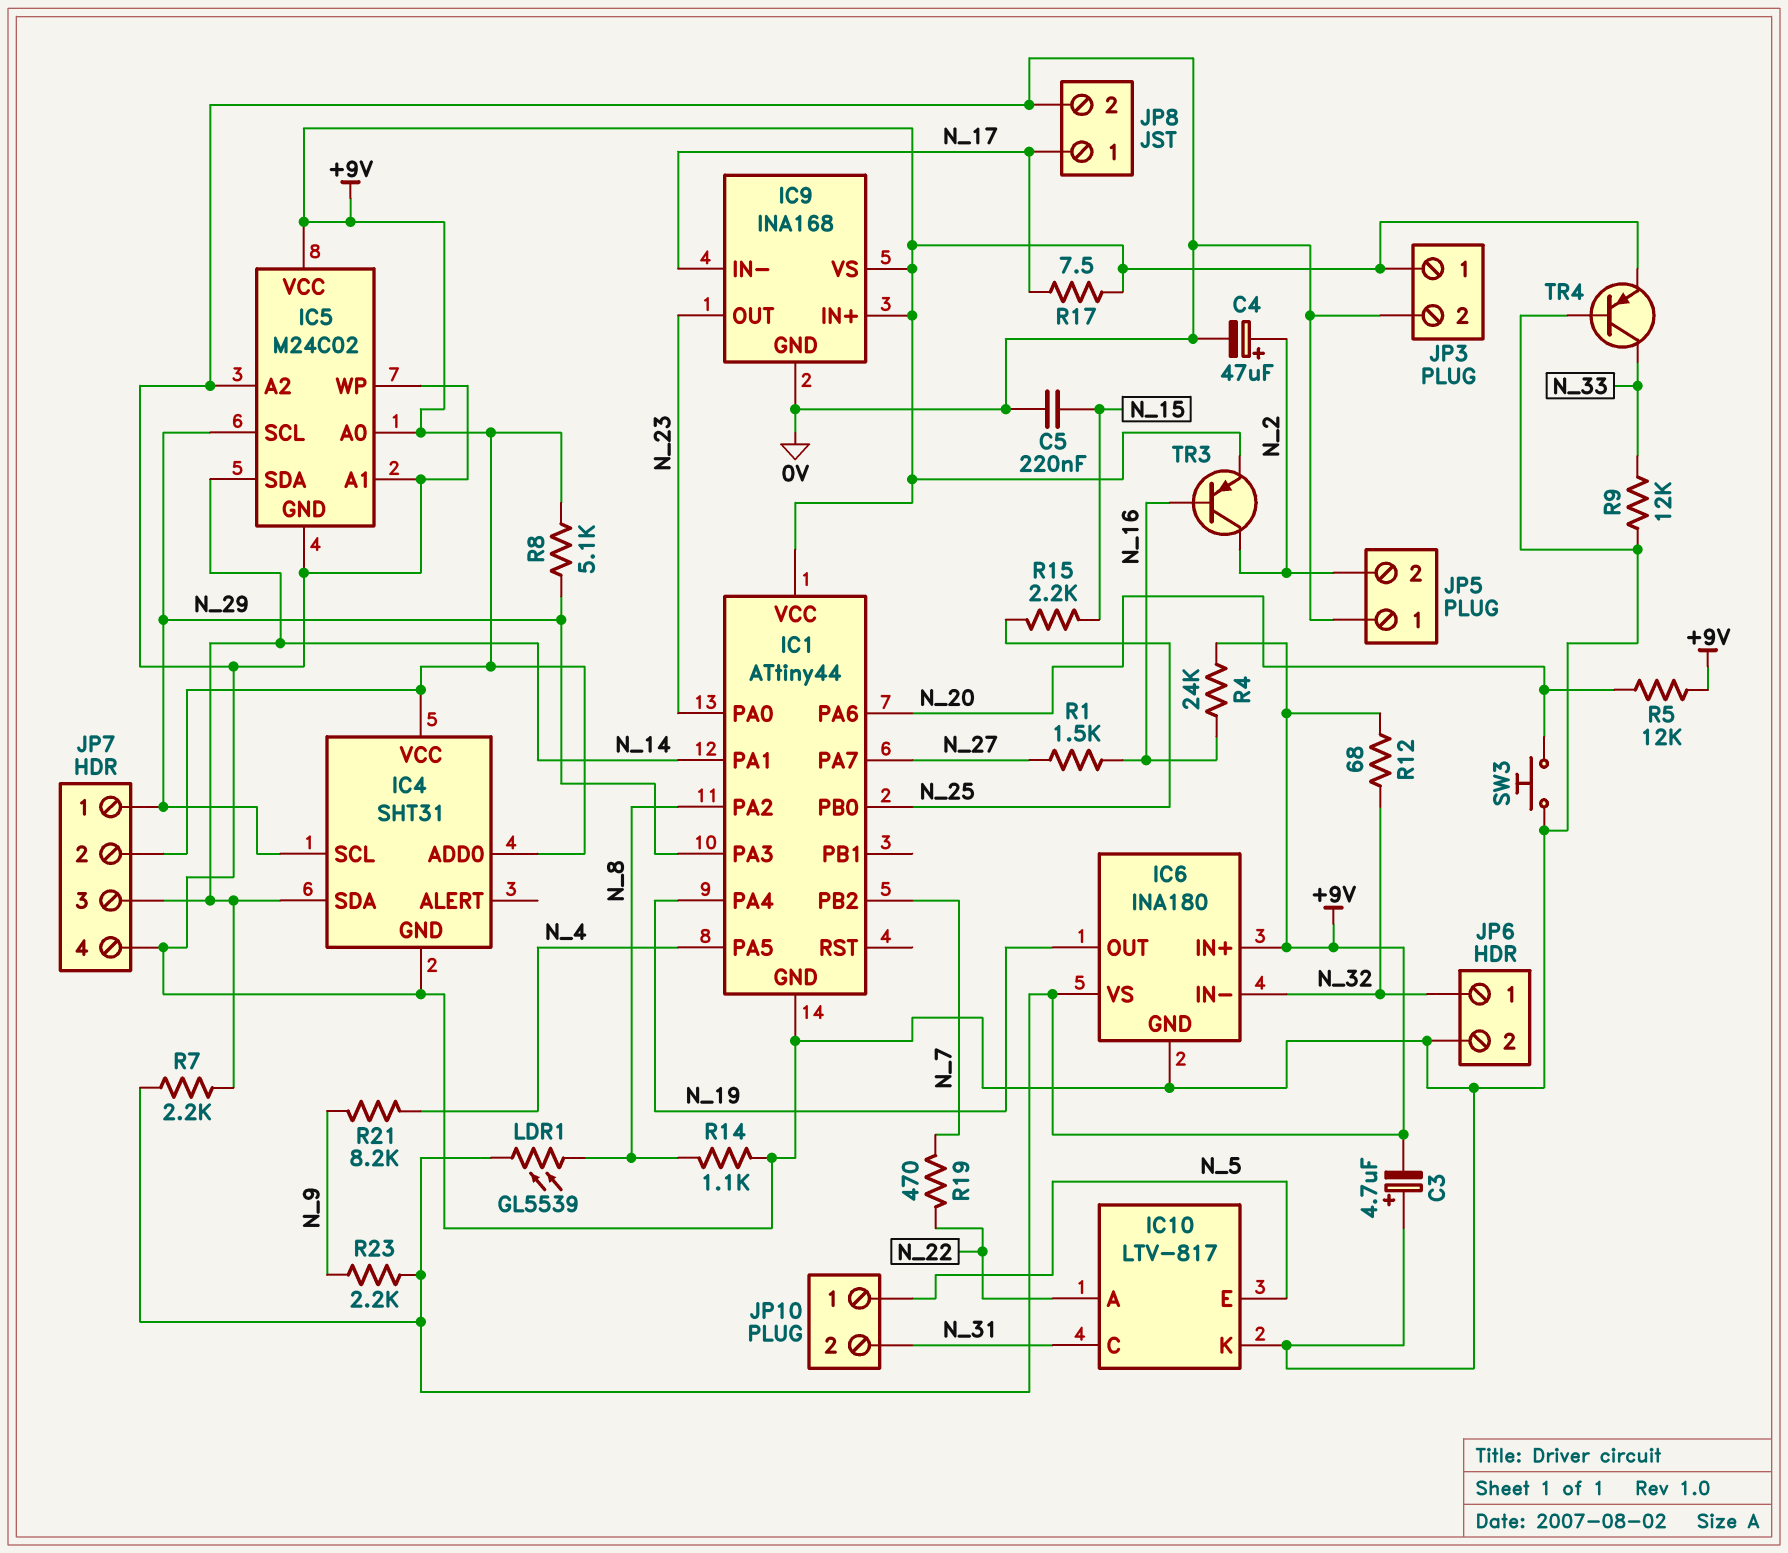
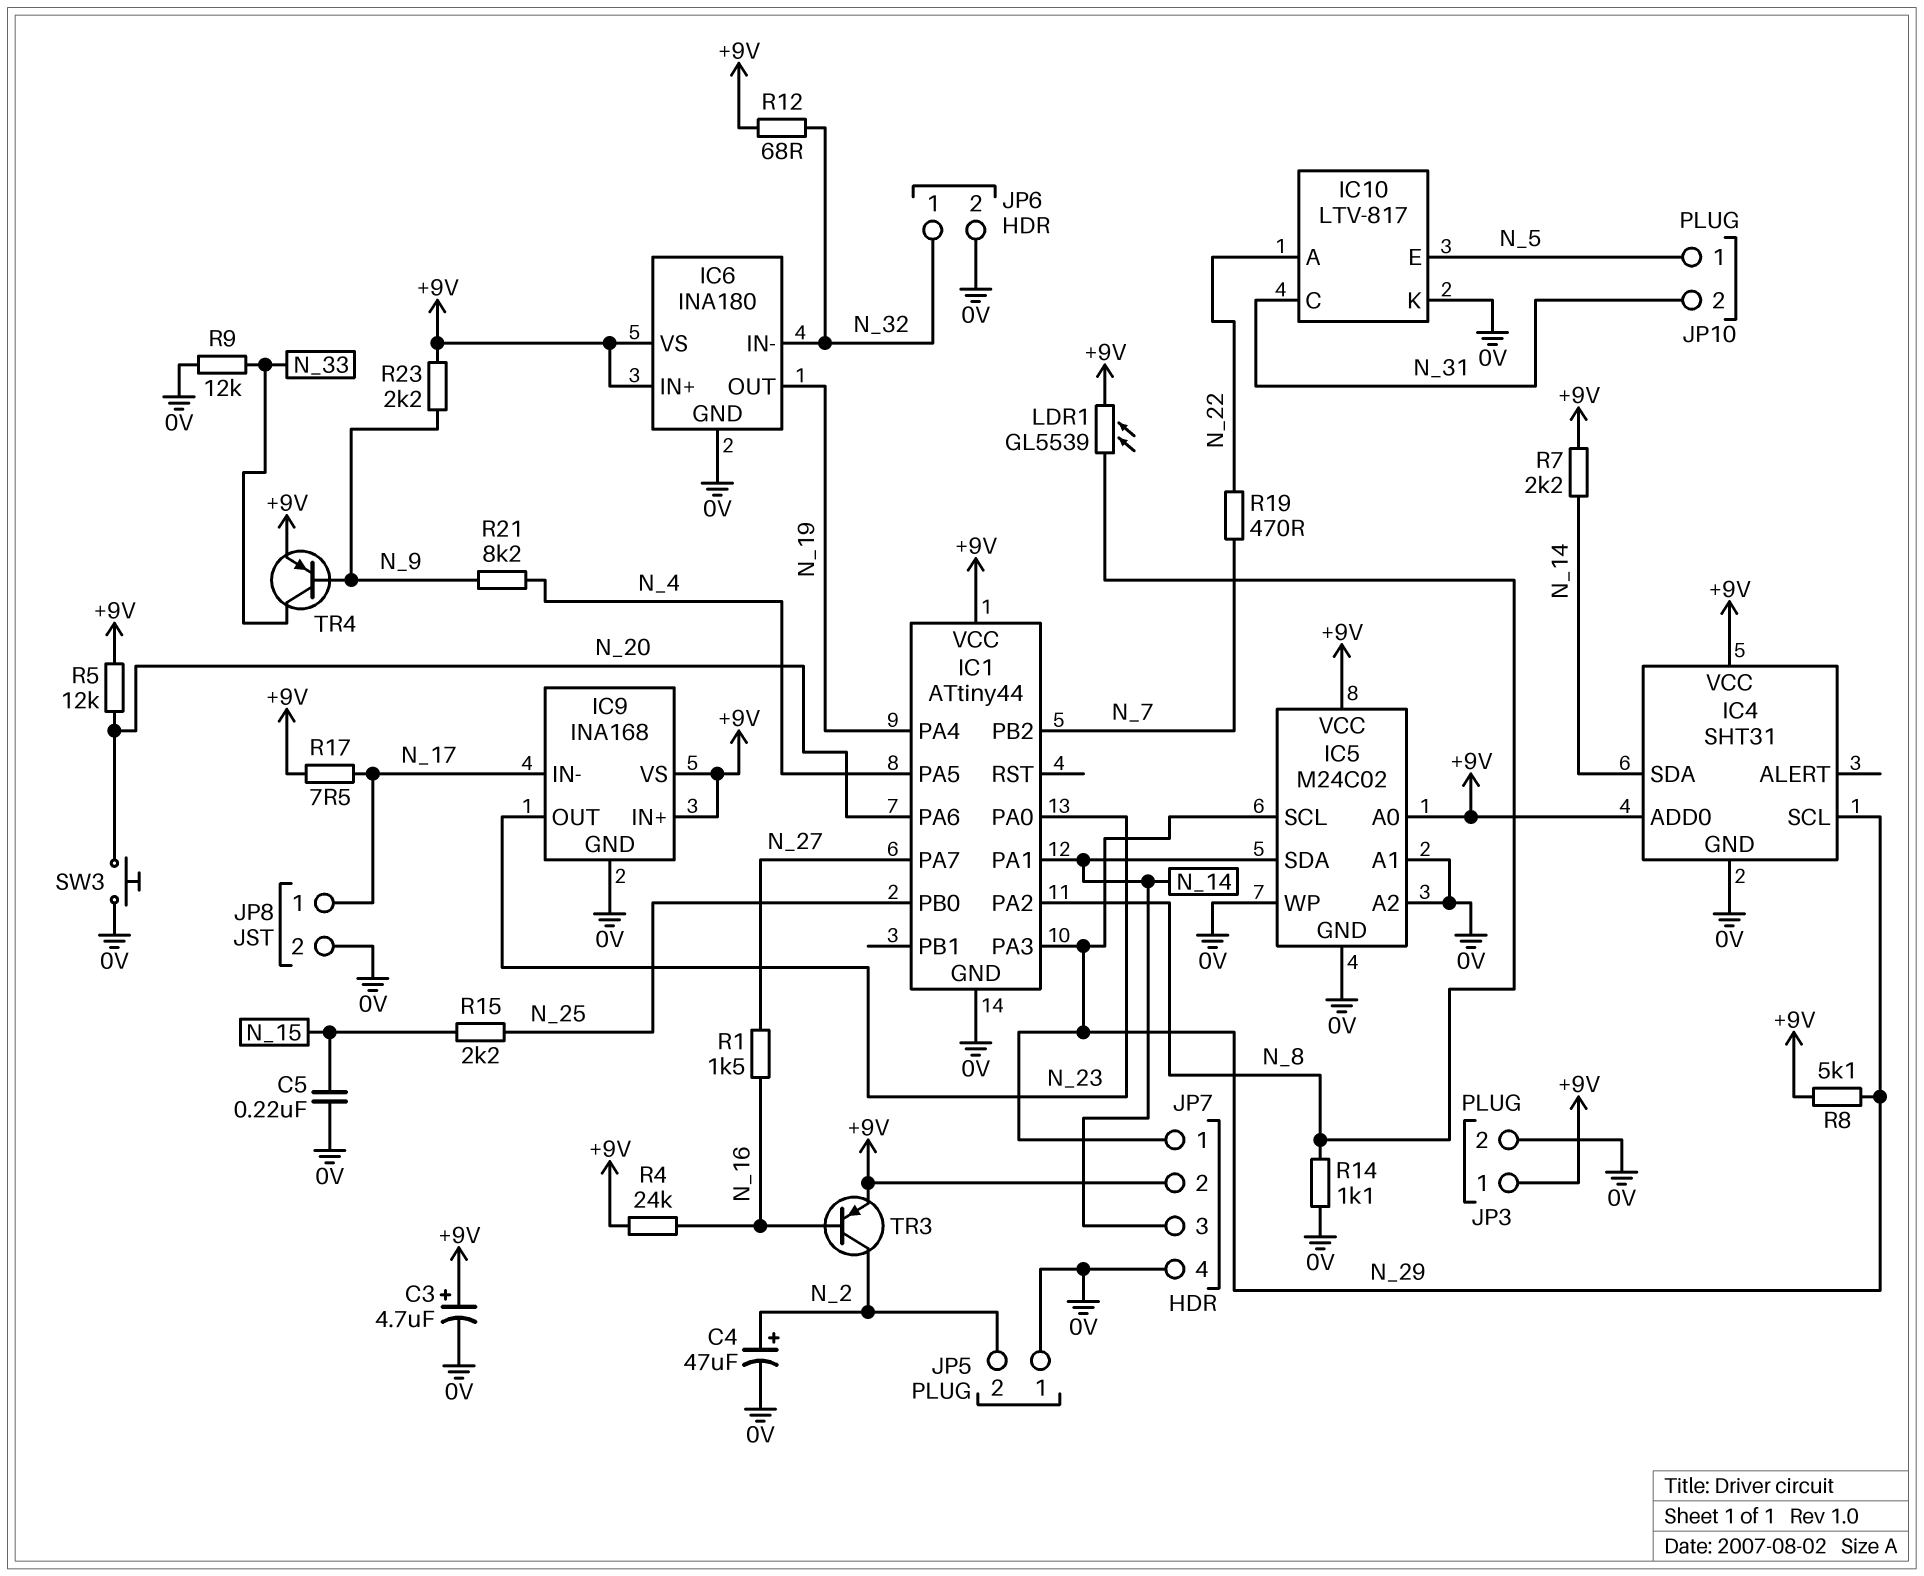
C3: 4.7uF (plus 0V, minus +9V) -> 4.7uF (plus +9V, minus 0V)
TR4: PNP (B 0V, C N_33, E +9V) -> PNP (B N_9, C N_33, E +9V)

